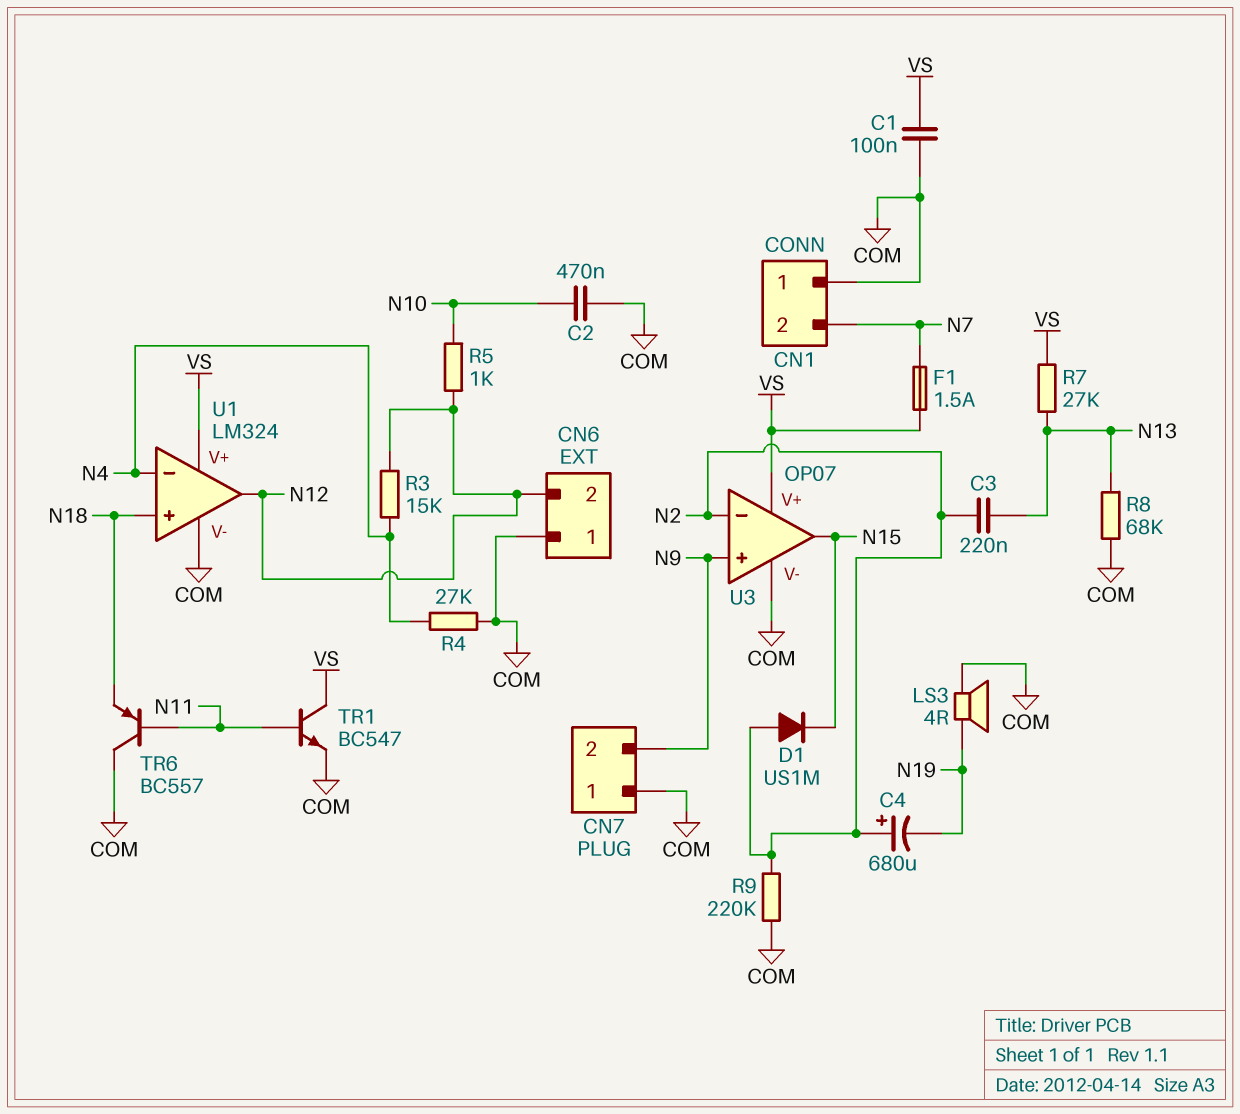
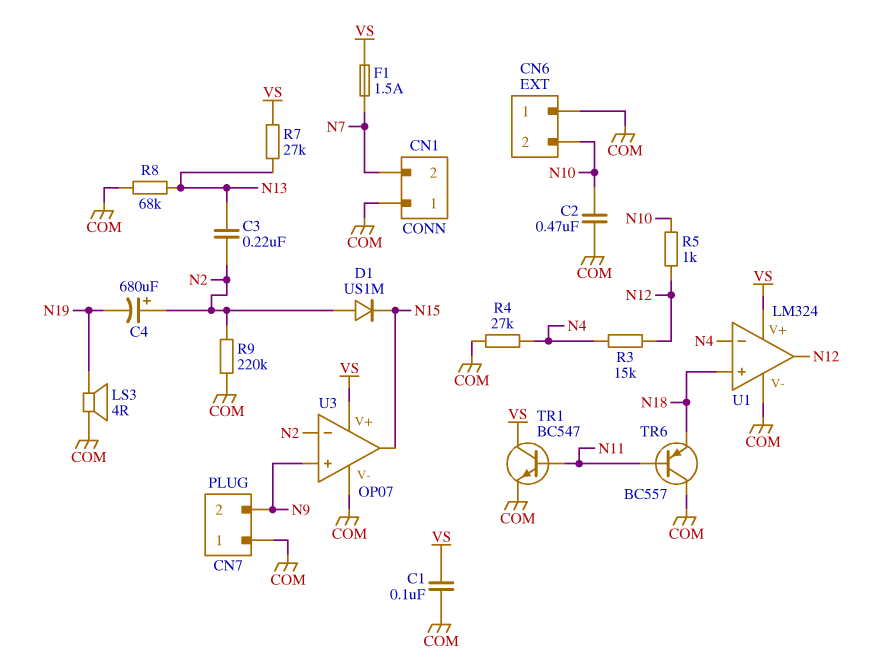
CN6 pin 2: N12 -> N10

